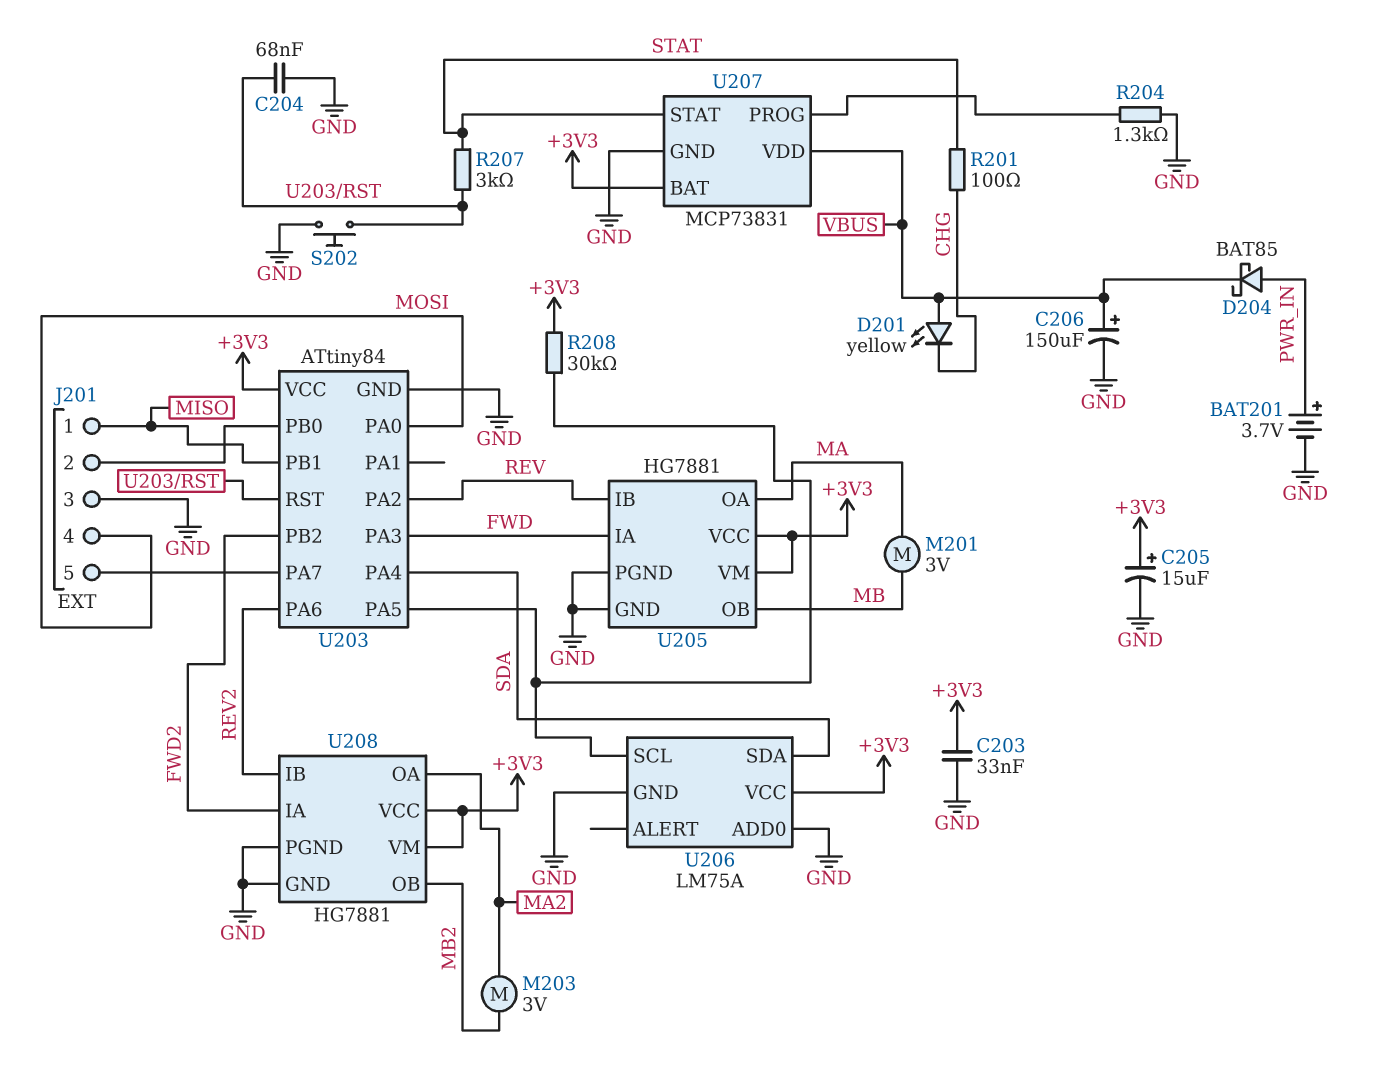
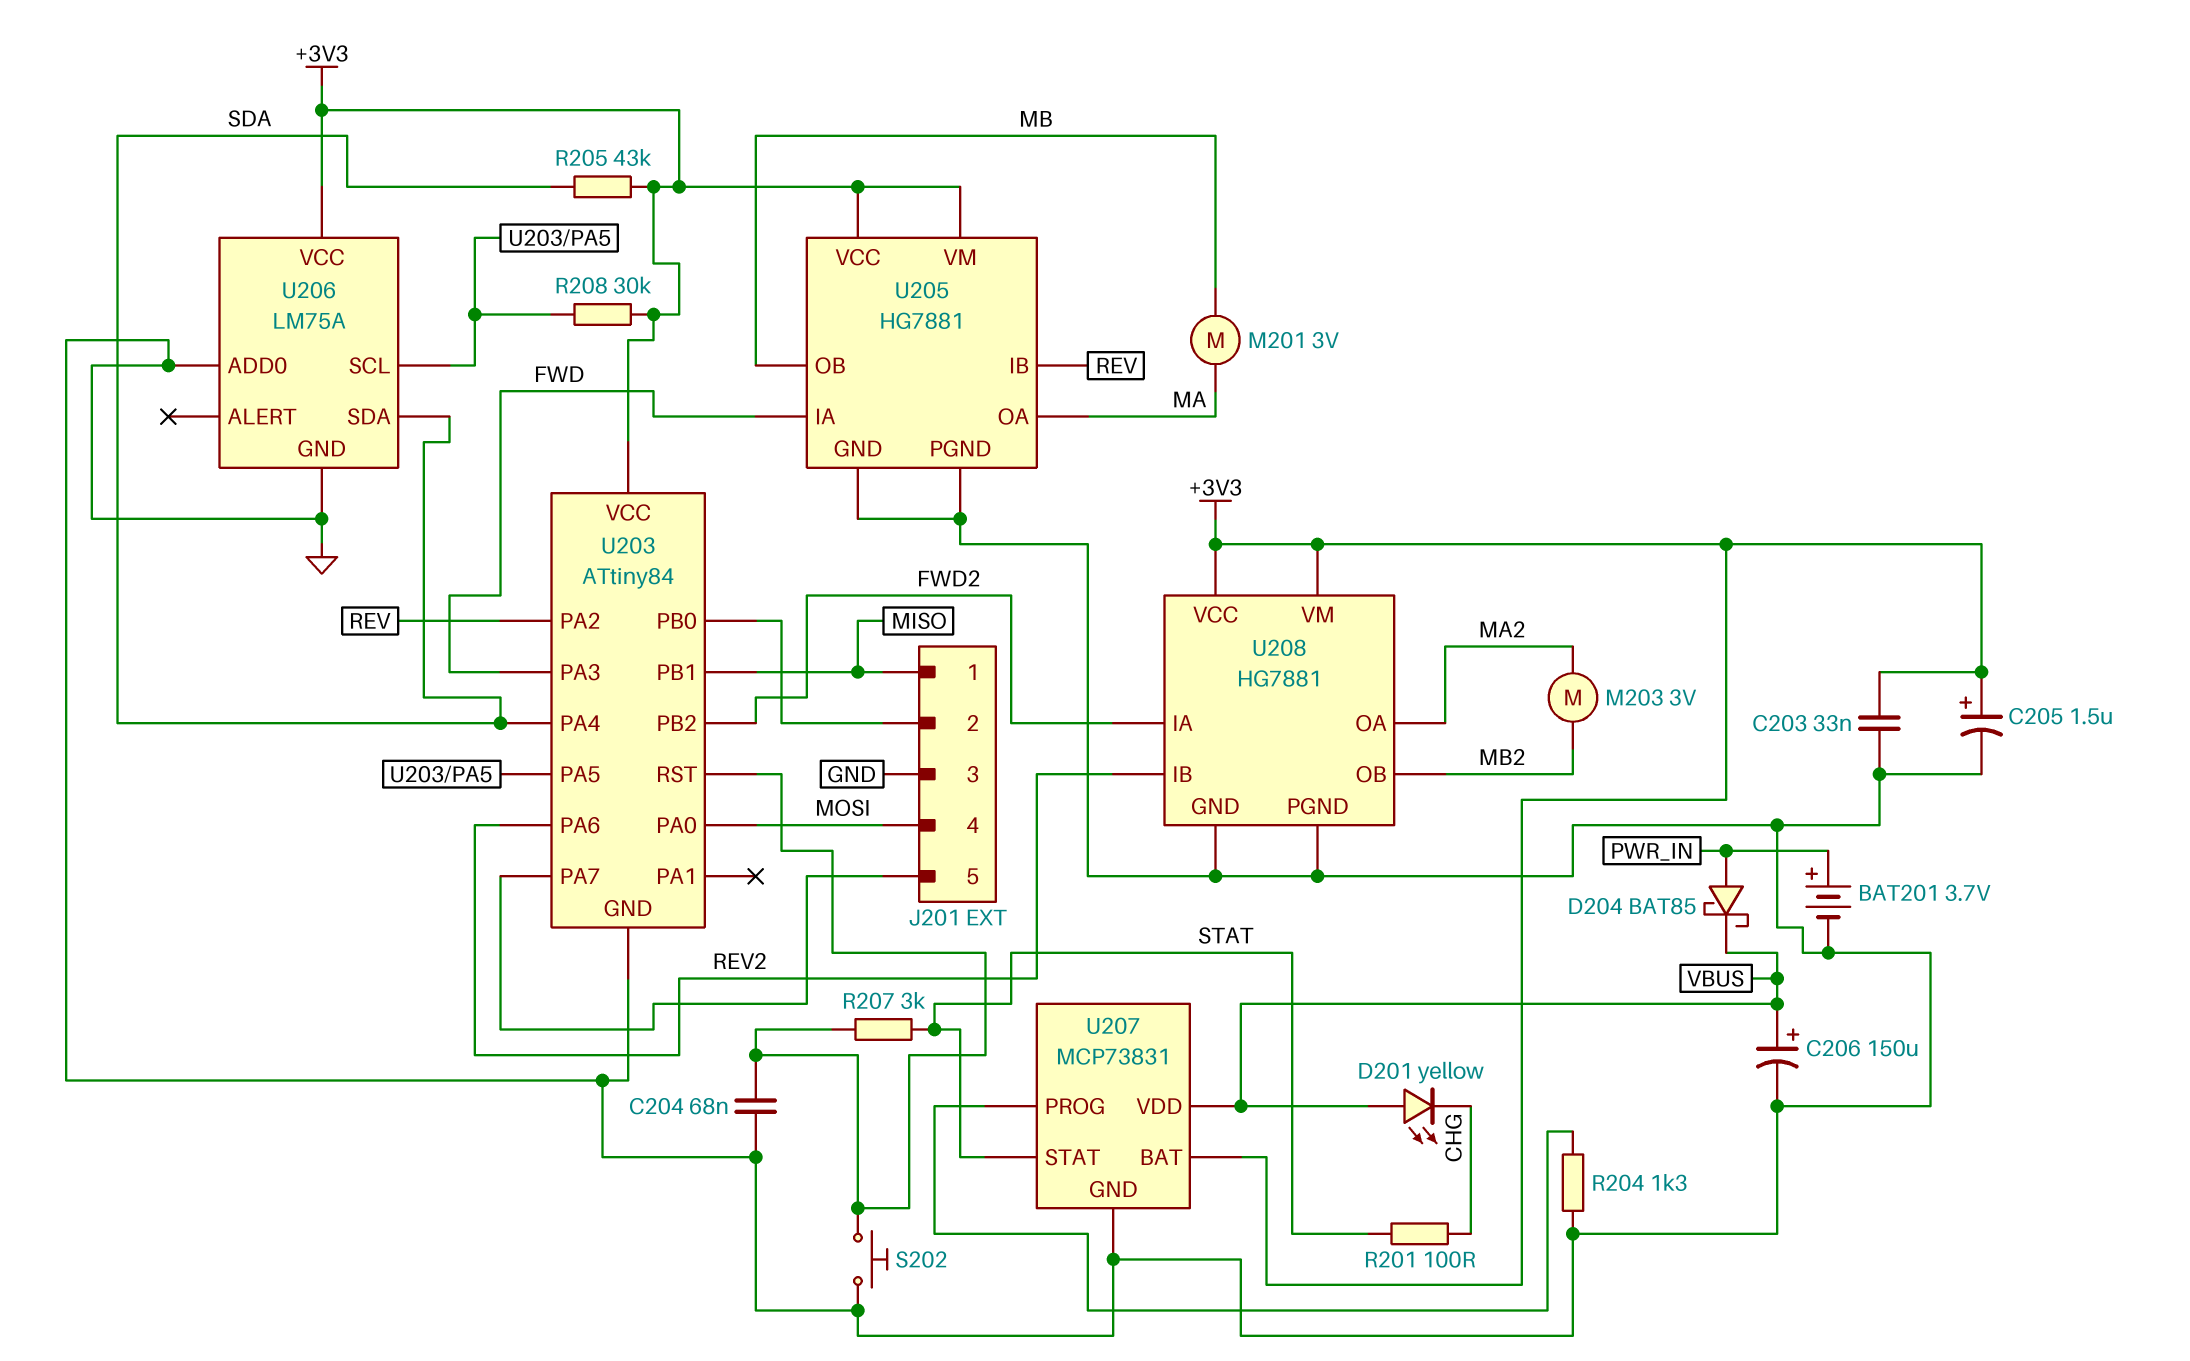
C205: 15uF (plus +3V3, minus GND) -> 1.5uF (plus +3V3, minus GND)
R205: none -> 43k (+3V3, SDA)

